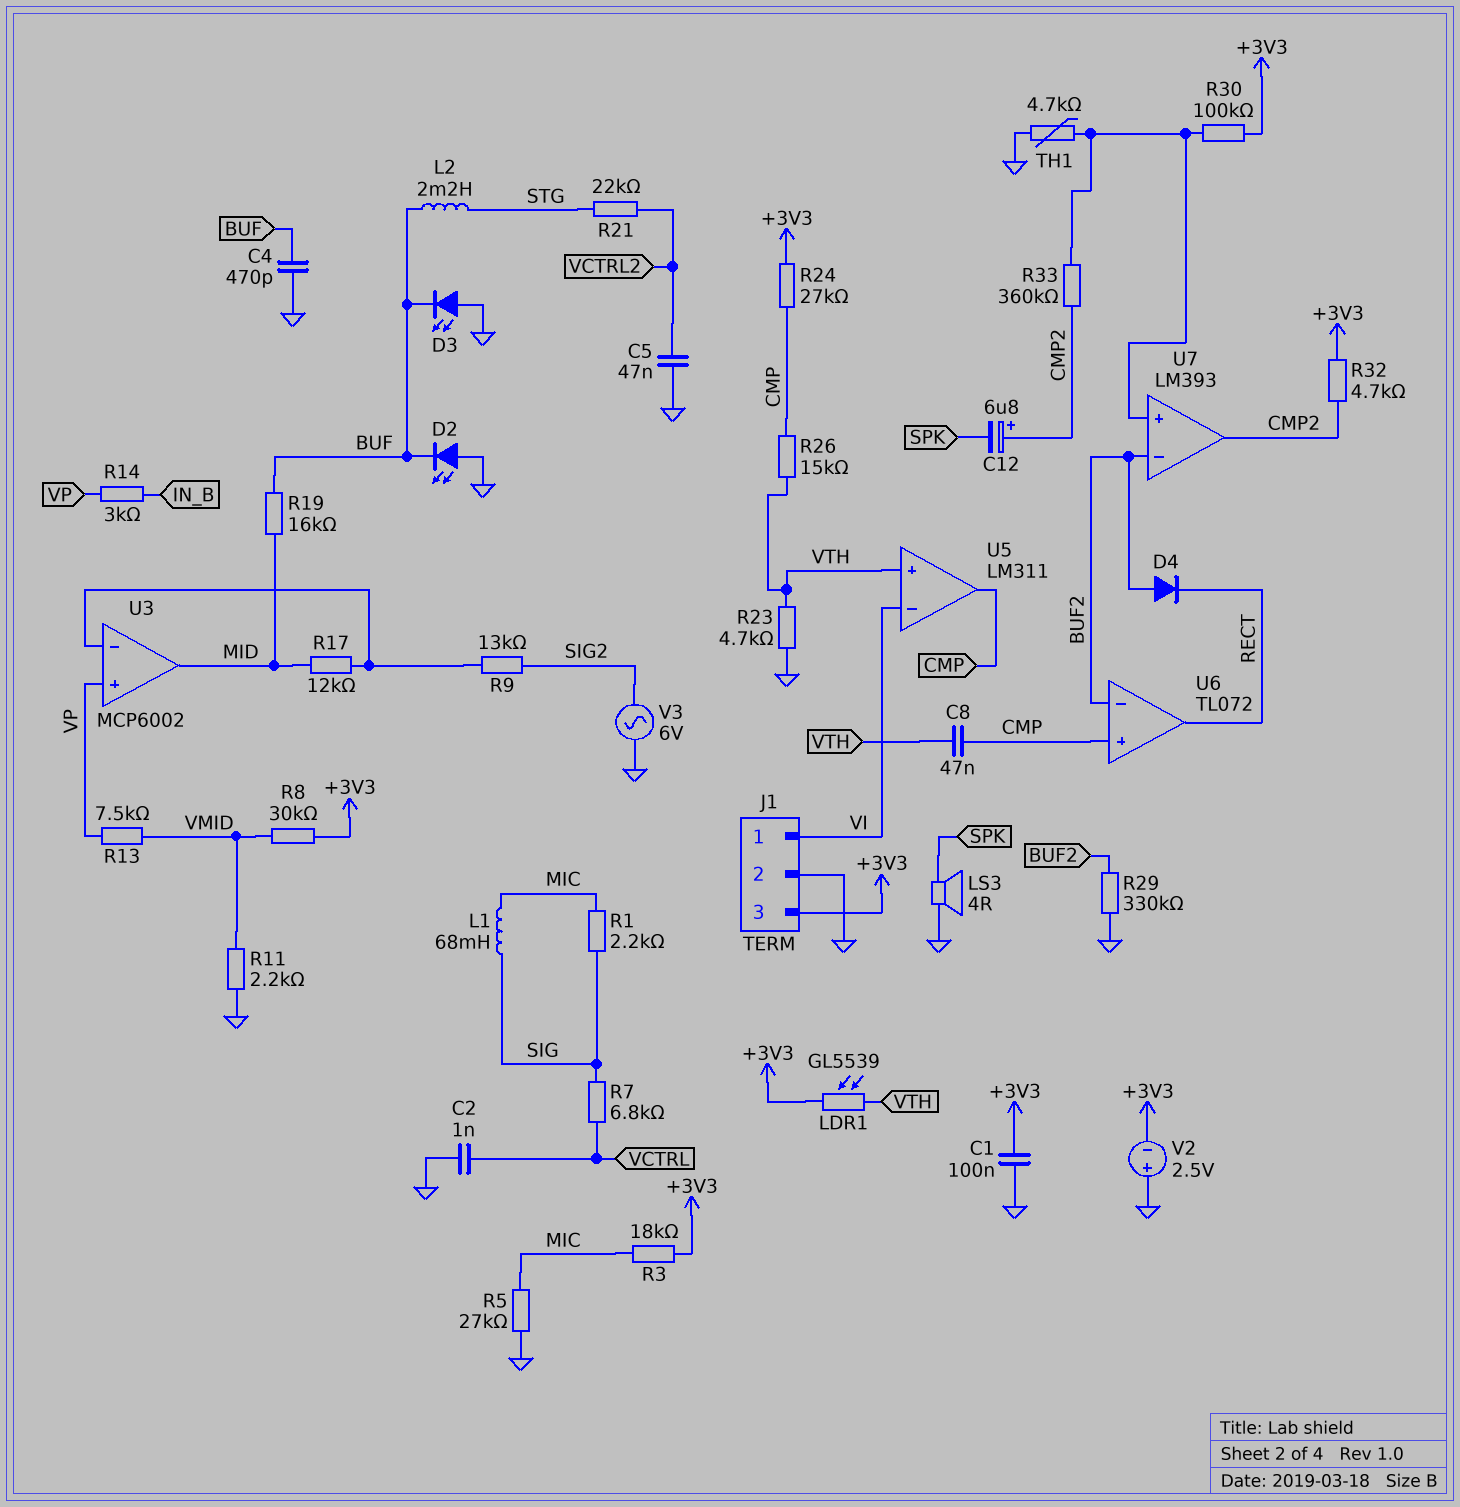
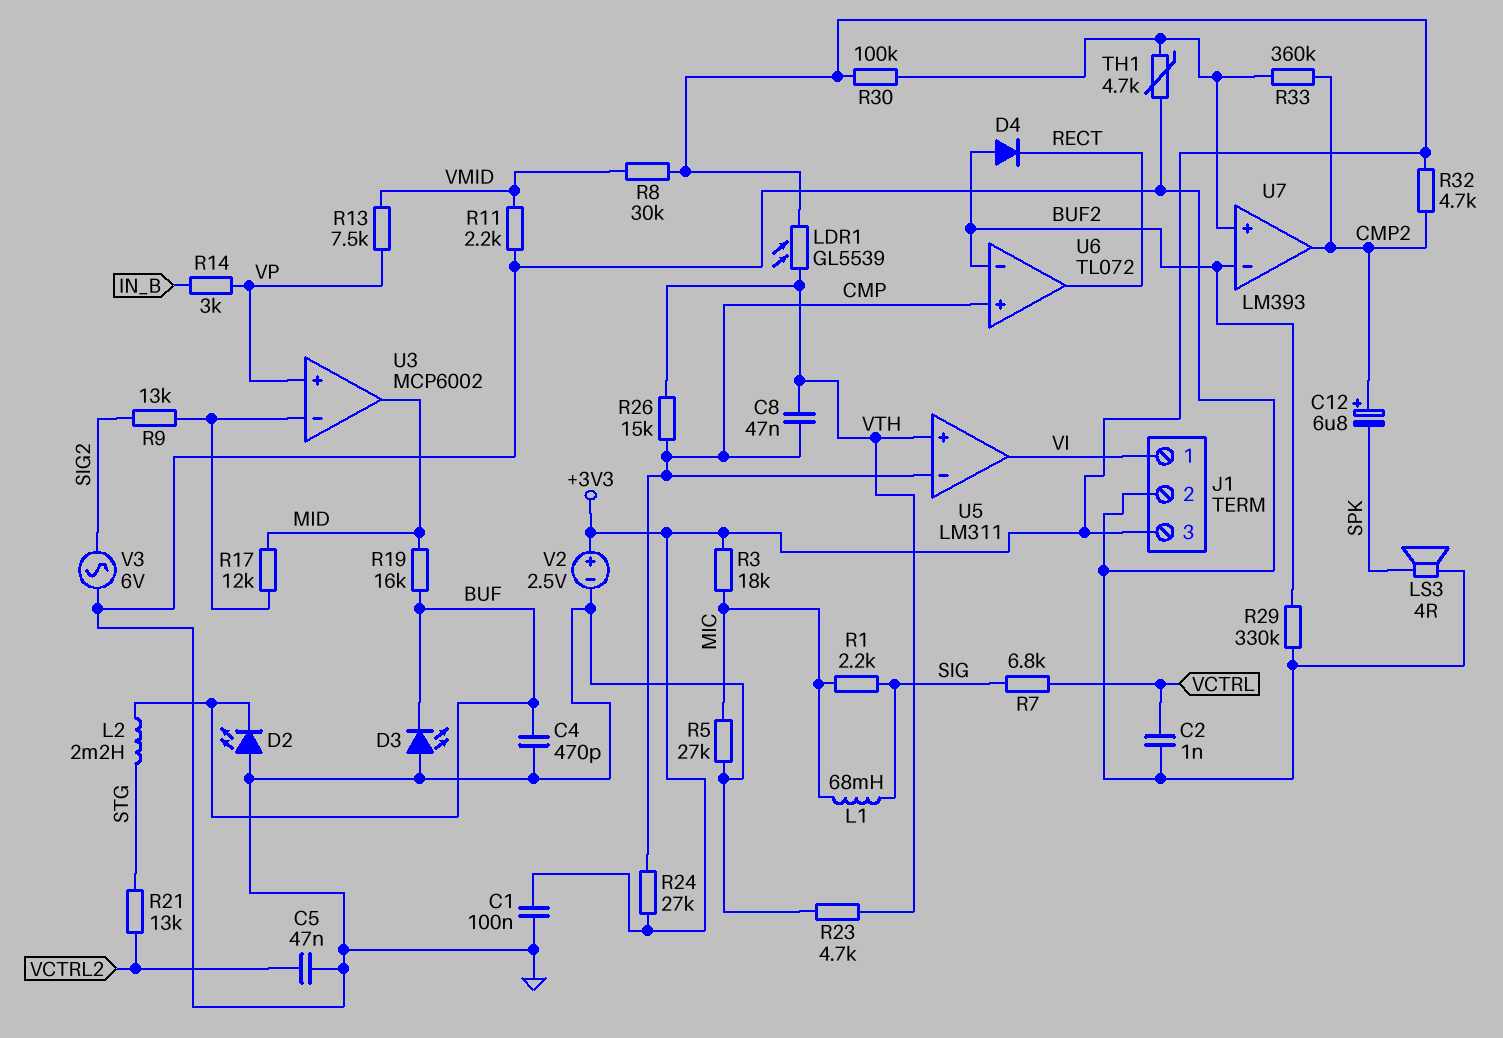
R21: 22k (STG, VCTRL2) -> 13k (STG, VCTRL2)
U5 pin in-: VI -> CMP
U5 pin out: CMP -> VI
V2: 2.5V (plus GND, minus +3V3) -> 2.5V (plus +3V3, minus GND)

